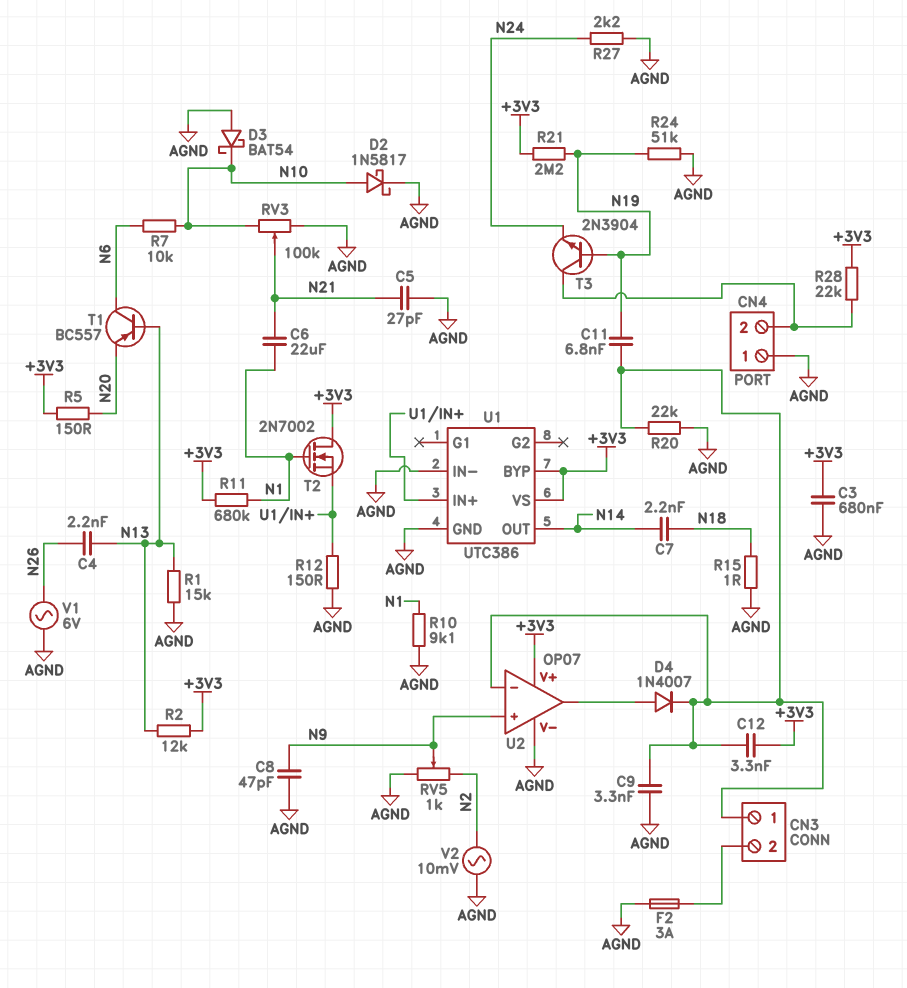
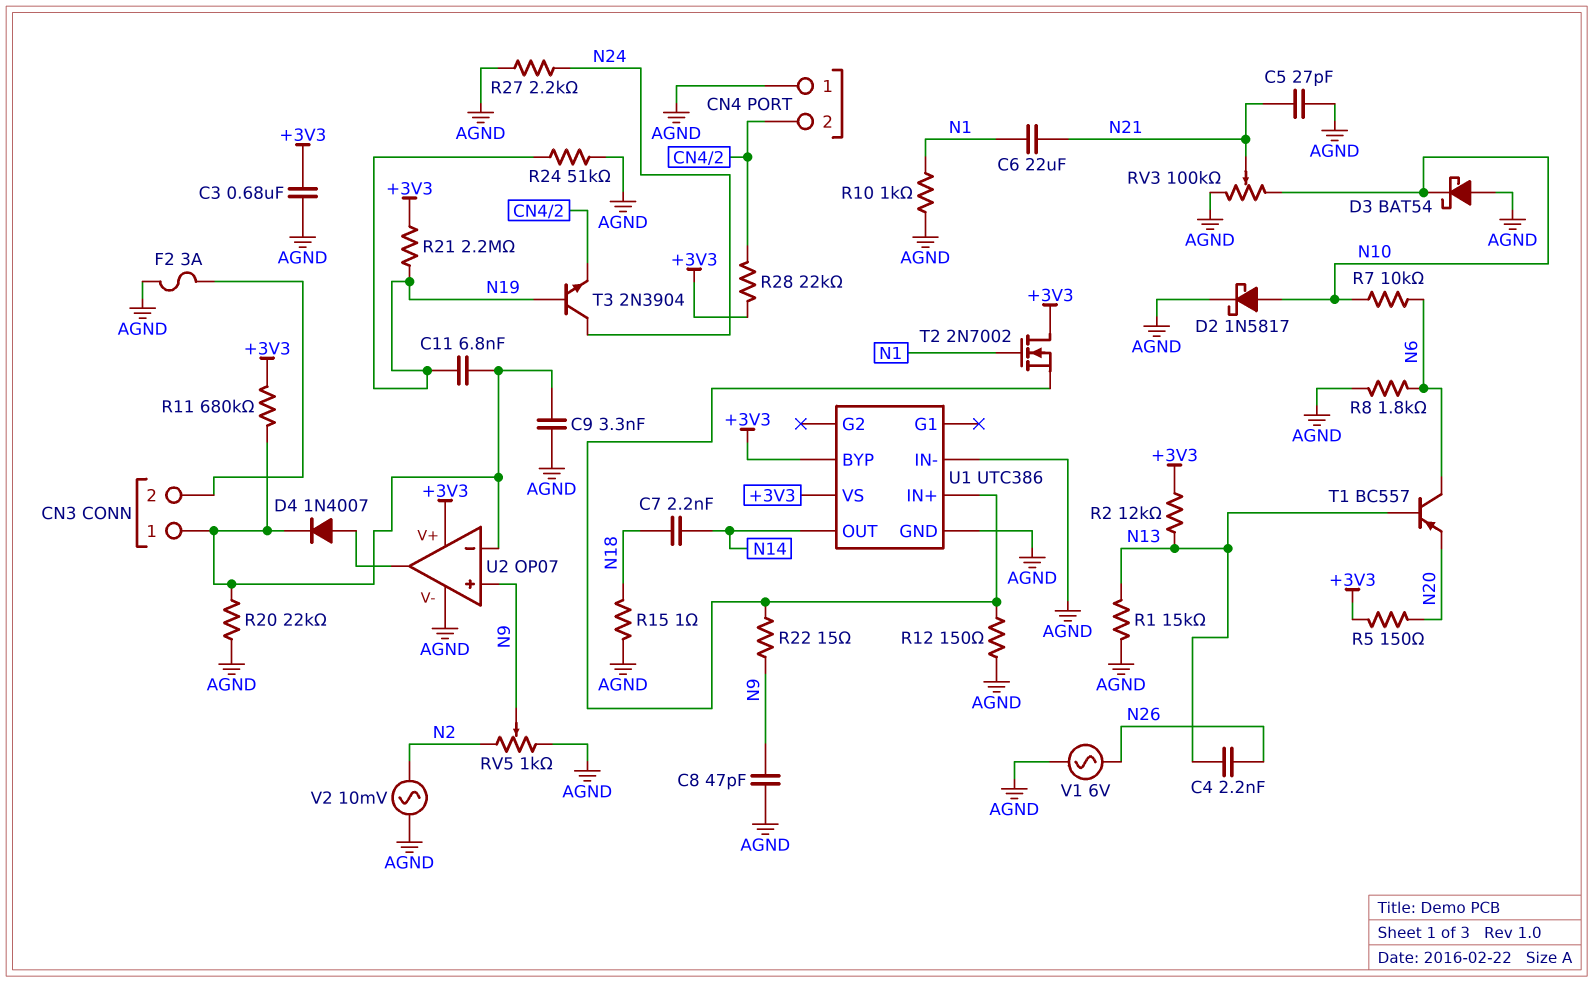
C12: 3.3nF (+3V3, CN3/1) -> none
R8: none -> 1.8k (AGND, N6)
R10: 9.1k (AGND, N1) -> 1k (AGND, N1)
R11: 680k (+3V3, N1) -> 680k (+3V3, CN3/1)
R22: none -> 15 (N9, U1/IN+)
T3: NPN 2N3904 (B N19, C CN4/2, E N24) -> NPN 2N3904 (B N19, C N24, E CN4/2)

